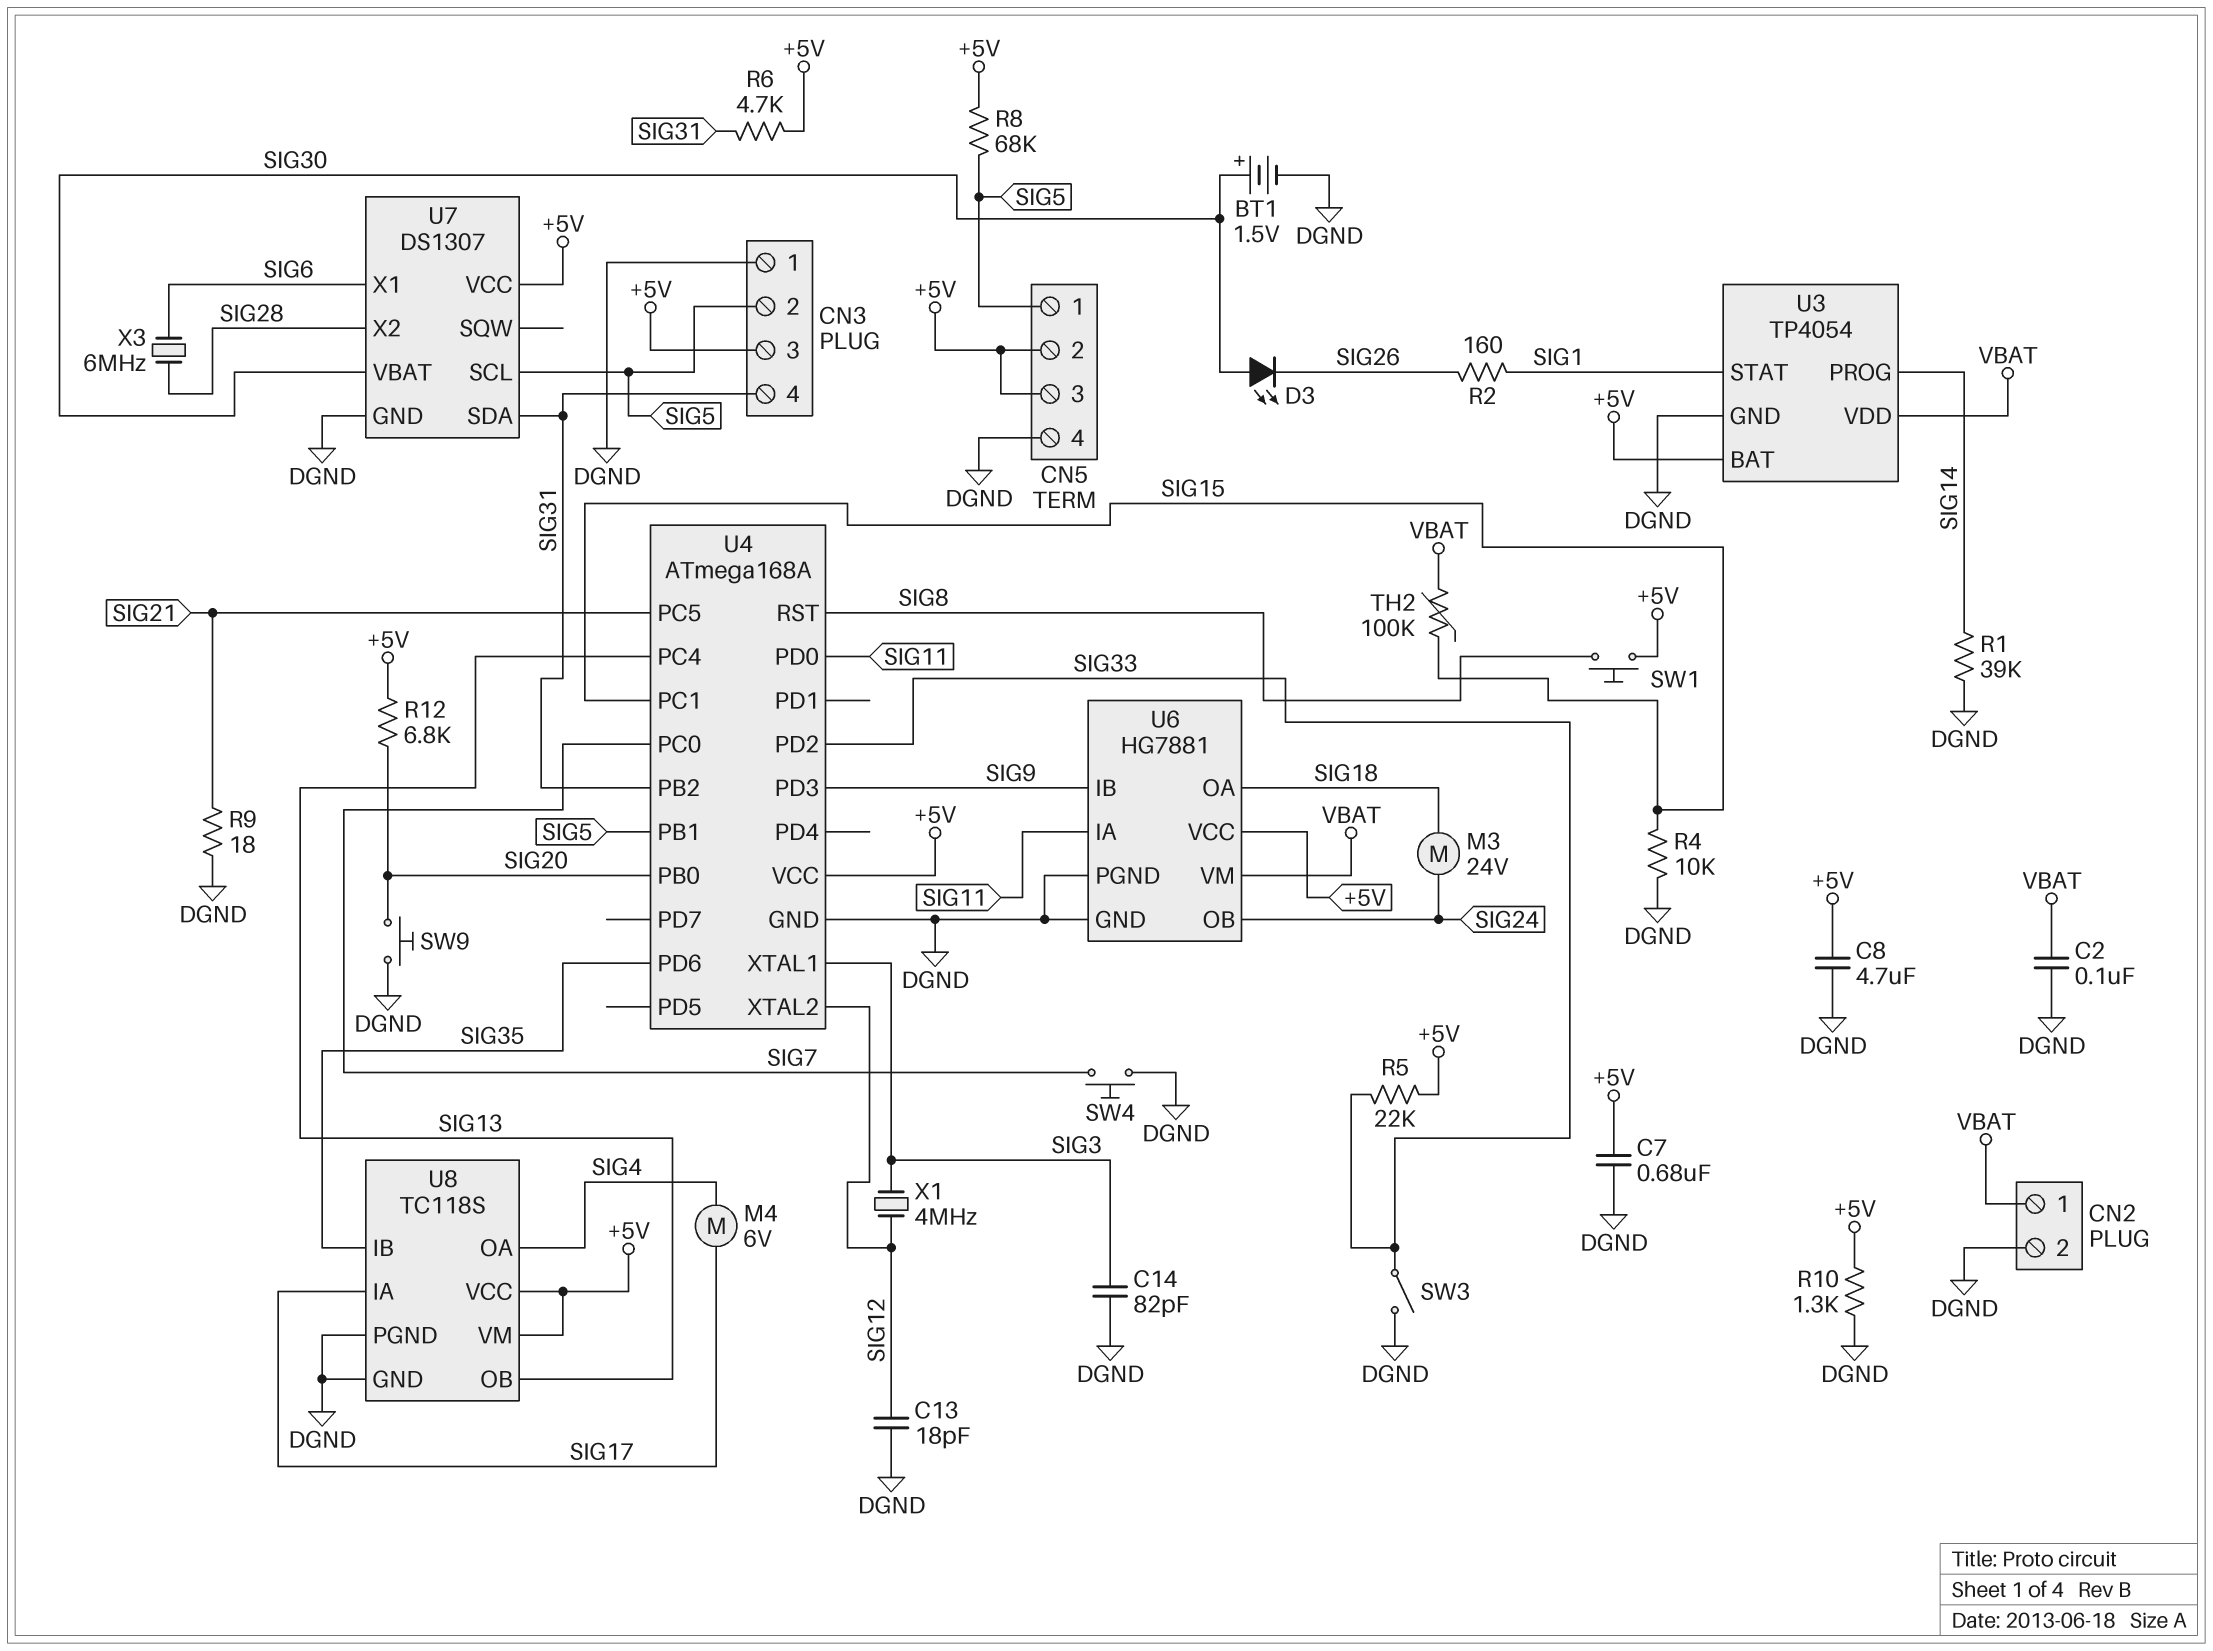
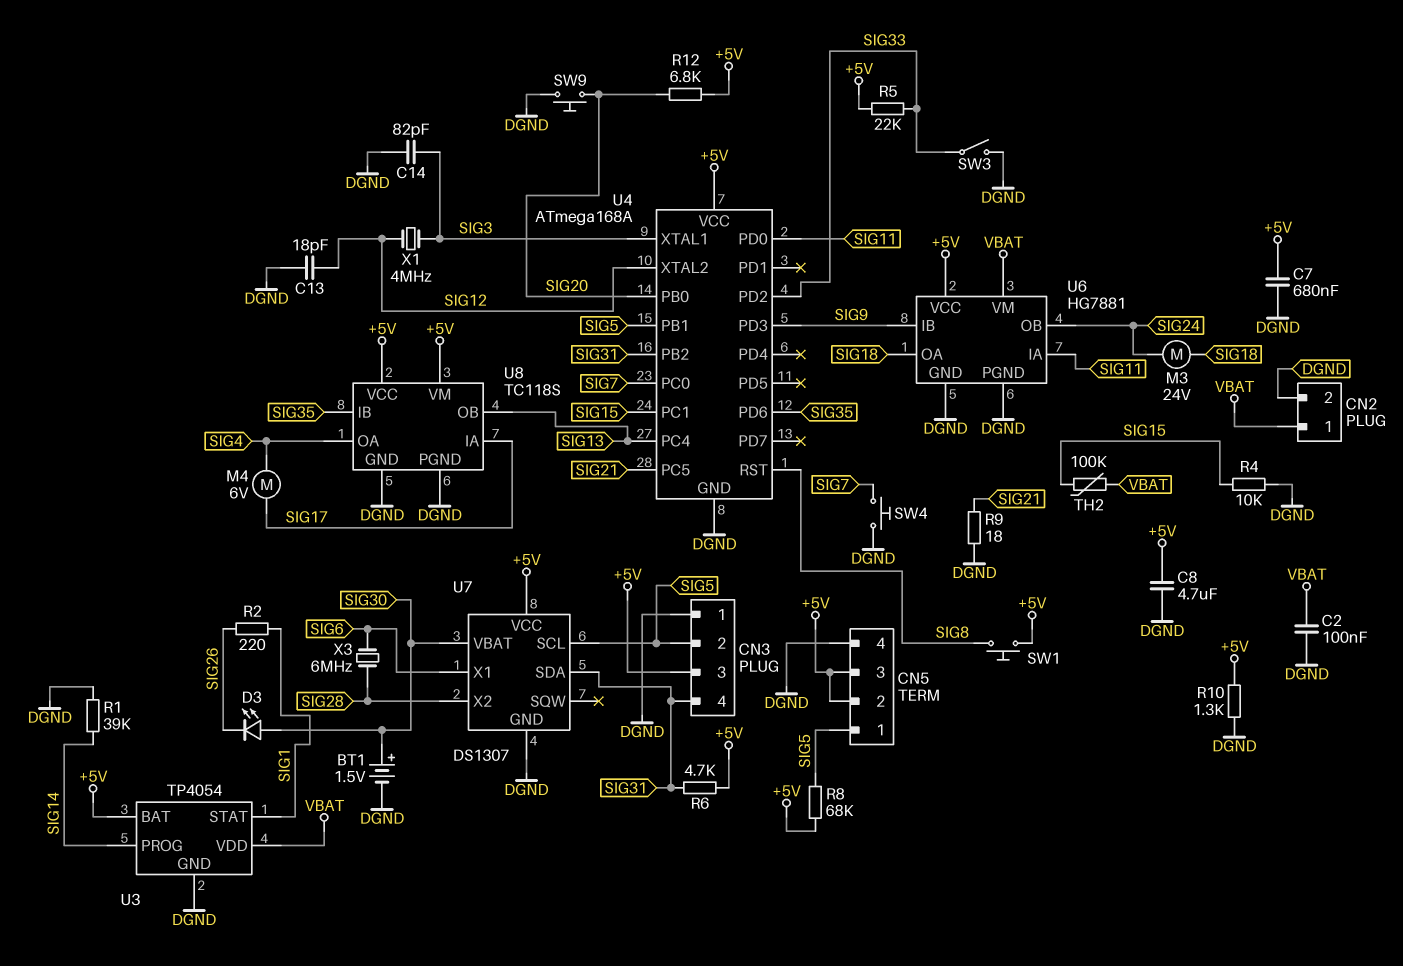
R2: 160 (SIG1, SIG26) -> 220 (SIG1, SIG26)

